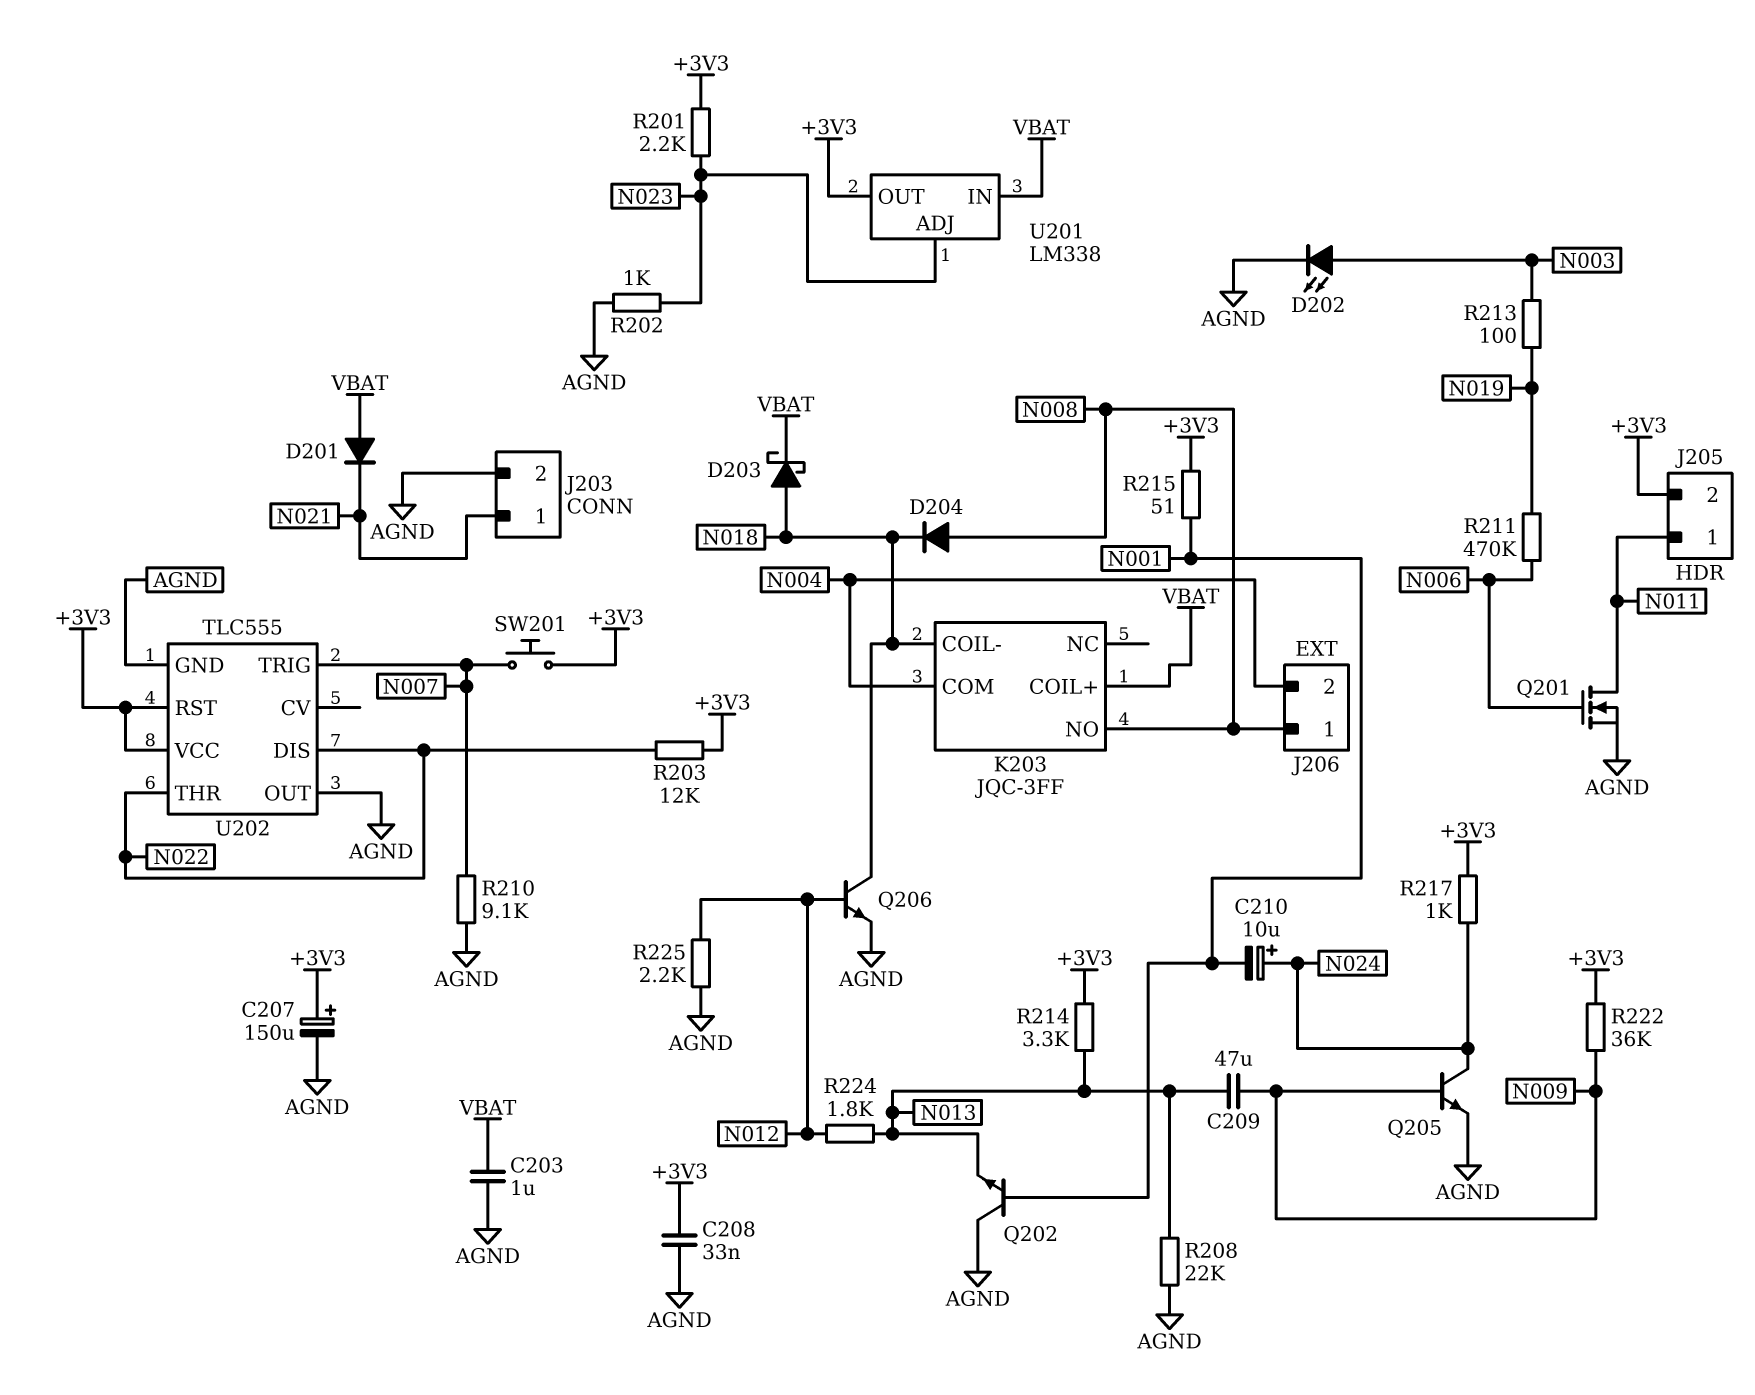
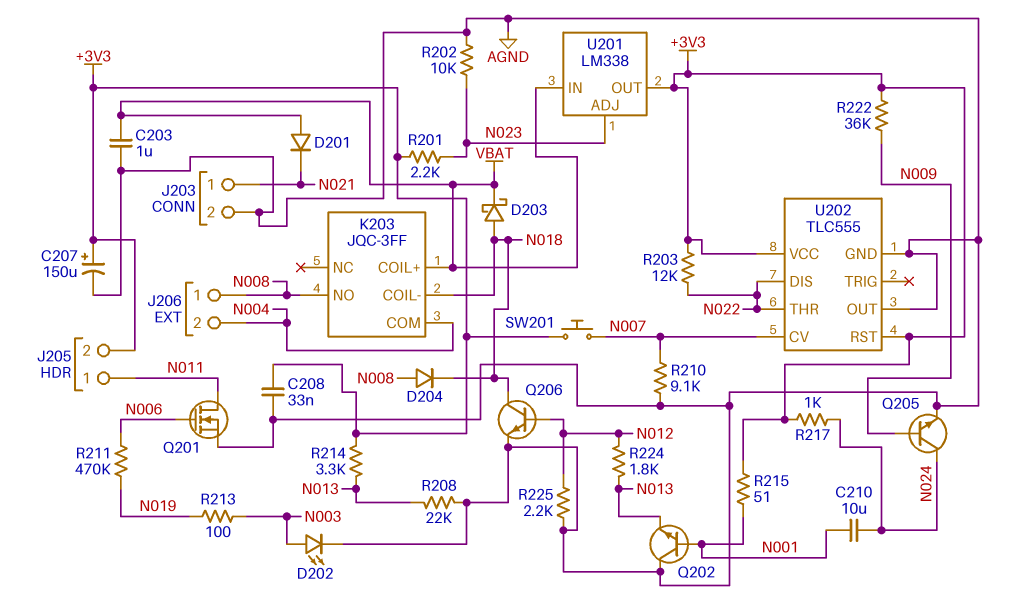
C209: 47uF (N009, N013) -> none
C210: 10uF (plus N024, minus N001) -> 10uF (N001, N024)
R202: 1k (AGND, N023) -> 10k (AGND, N023)
U202 pin CV: none -> N007
U202 pin TRIG: N007 -> none

